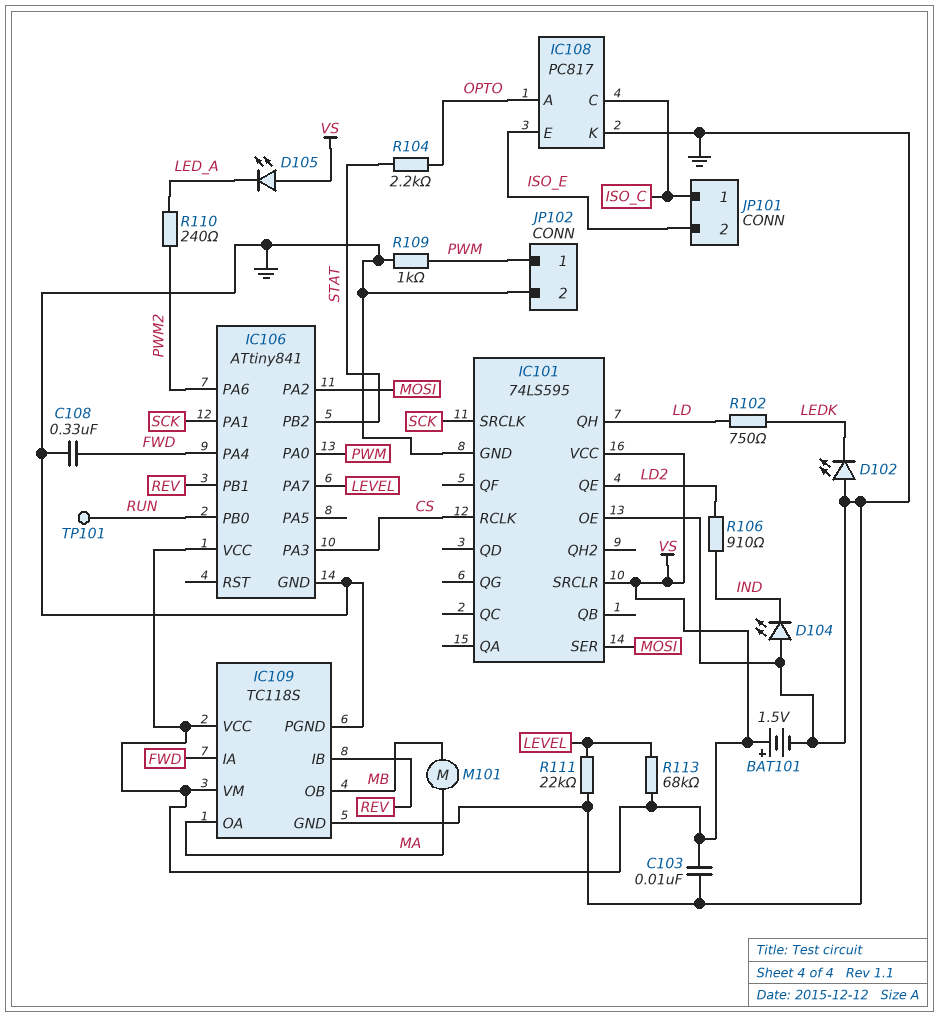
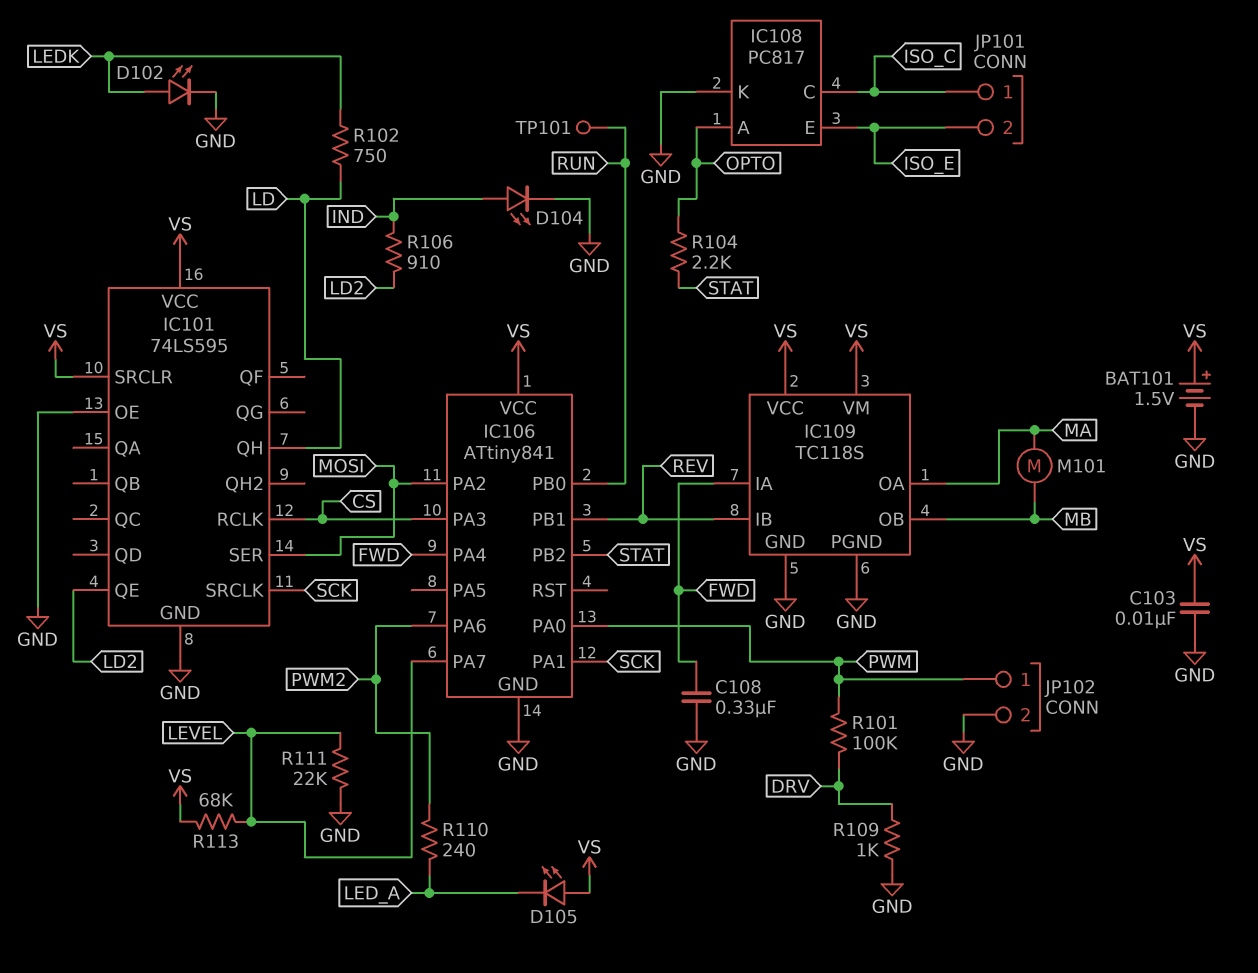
D102: LED (A GND, K LEDK) -> LED (A LEDK, K GND)
D104: LED (A GND, K IND) -> LED (A IND, K GND)
R101: none -> 100k (DRV, PWM)
R109: 1k (GND, PWM) -> 1k (DRV, GND)

